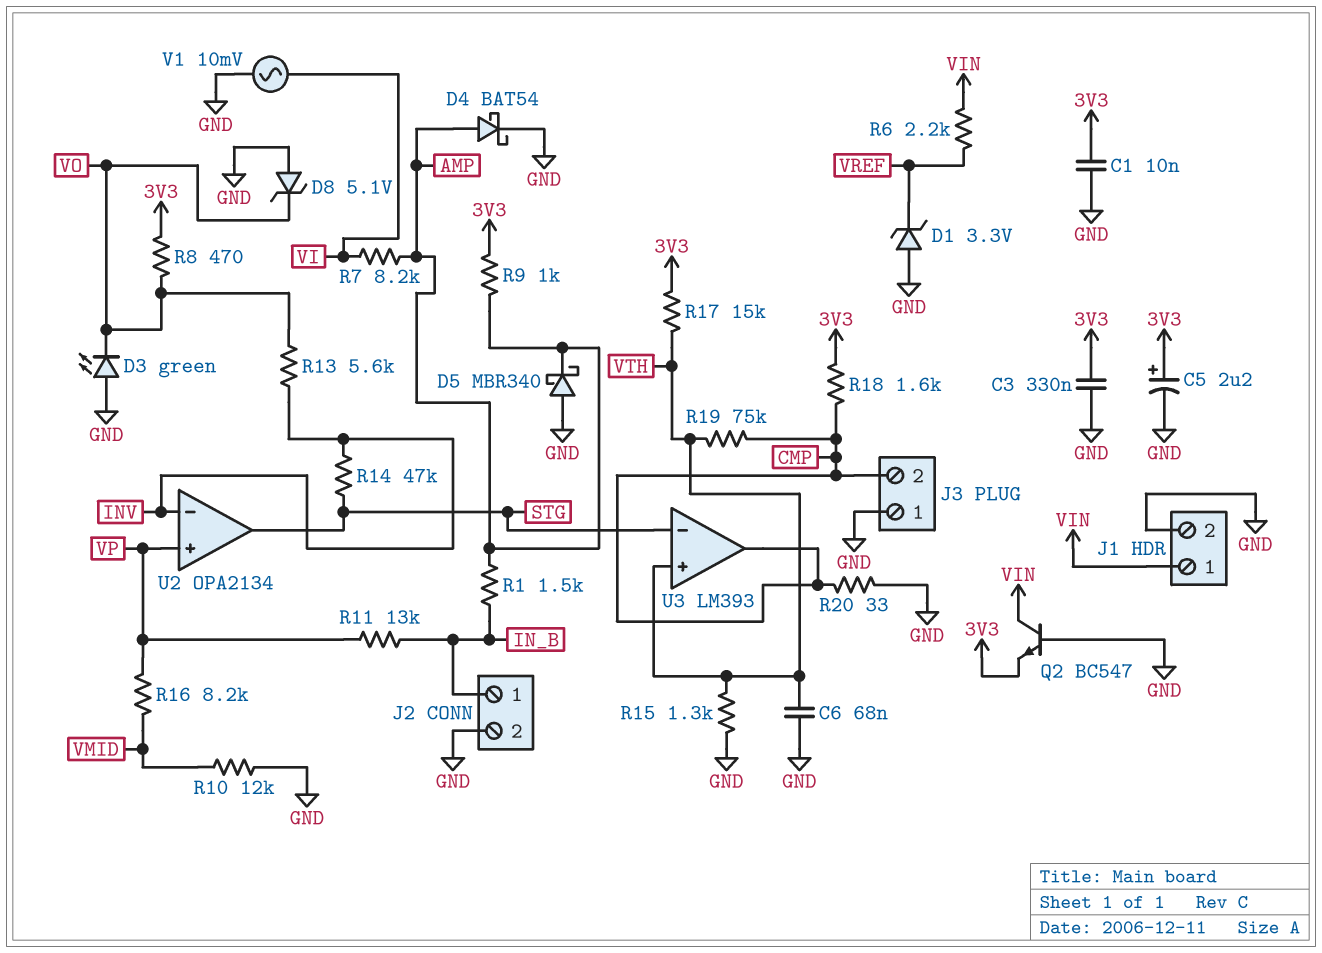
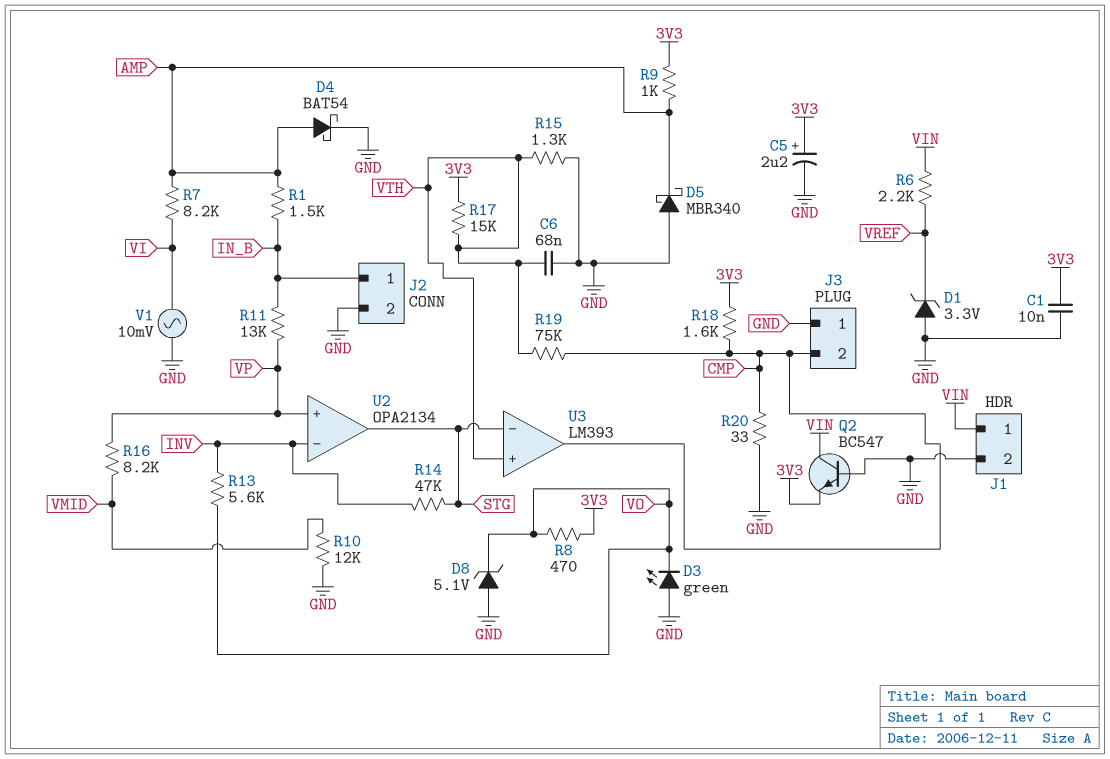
C3: 330nF (3V3, GND) -> none

